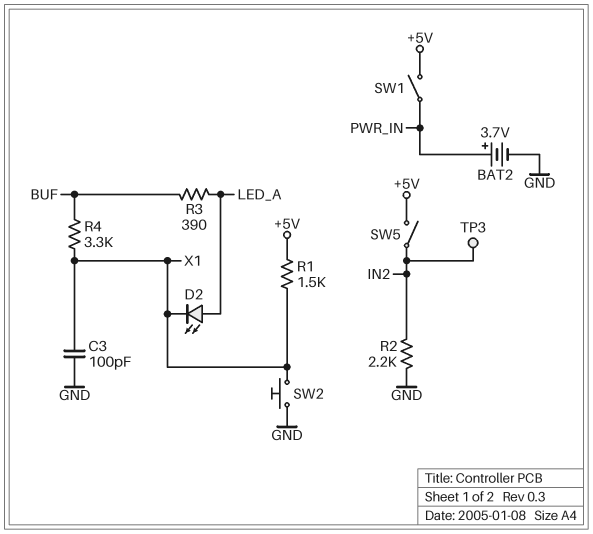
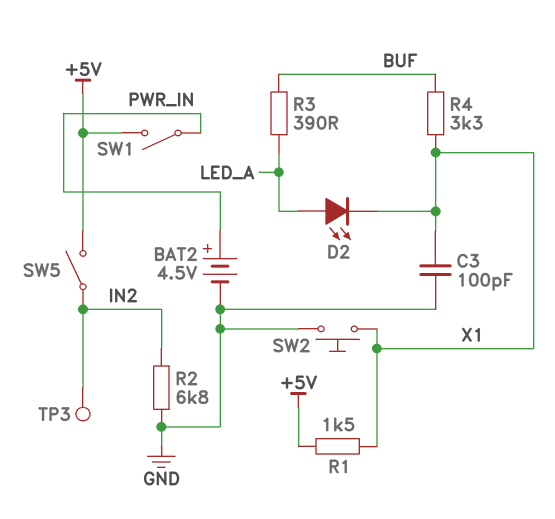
BAT2: 3.7V (plus PWR_IN, minus GND) -> 4.5V (plus PWR_IN, minus GND)
R2: 2.2k (GND, IN2) -> 6.8k (GND, IN2)

